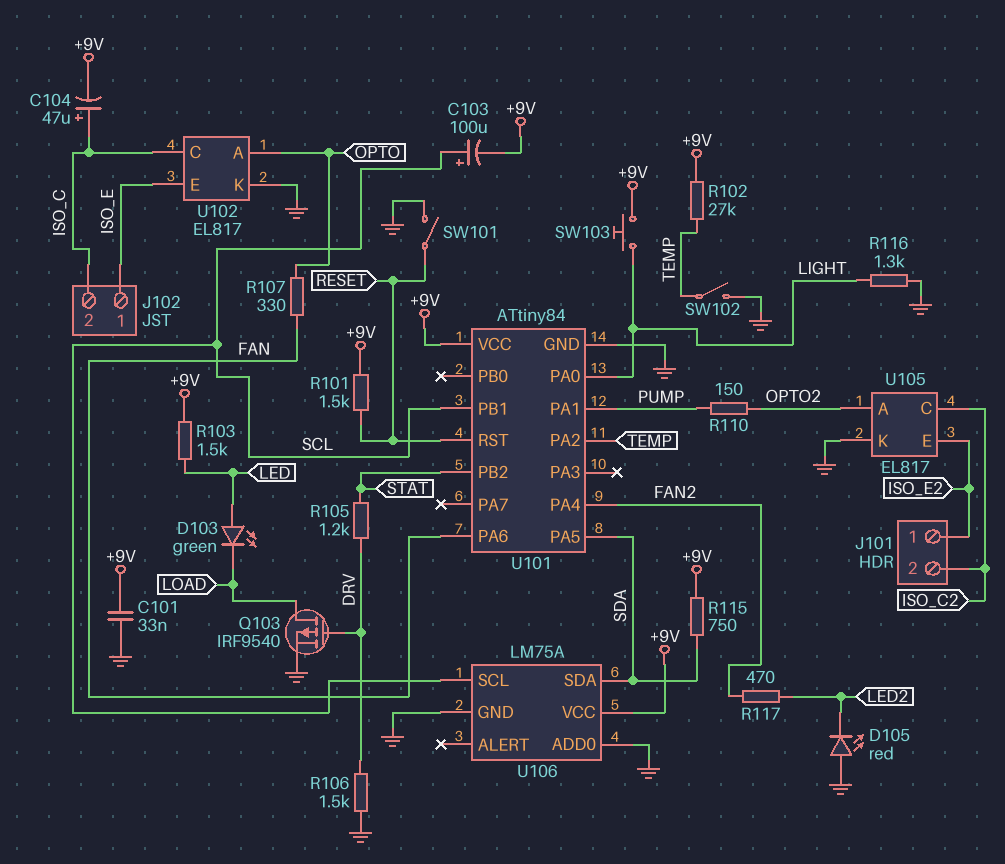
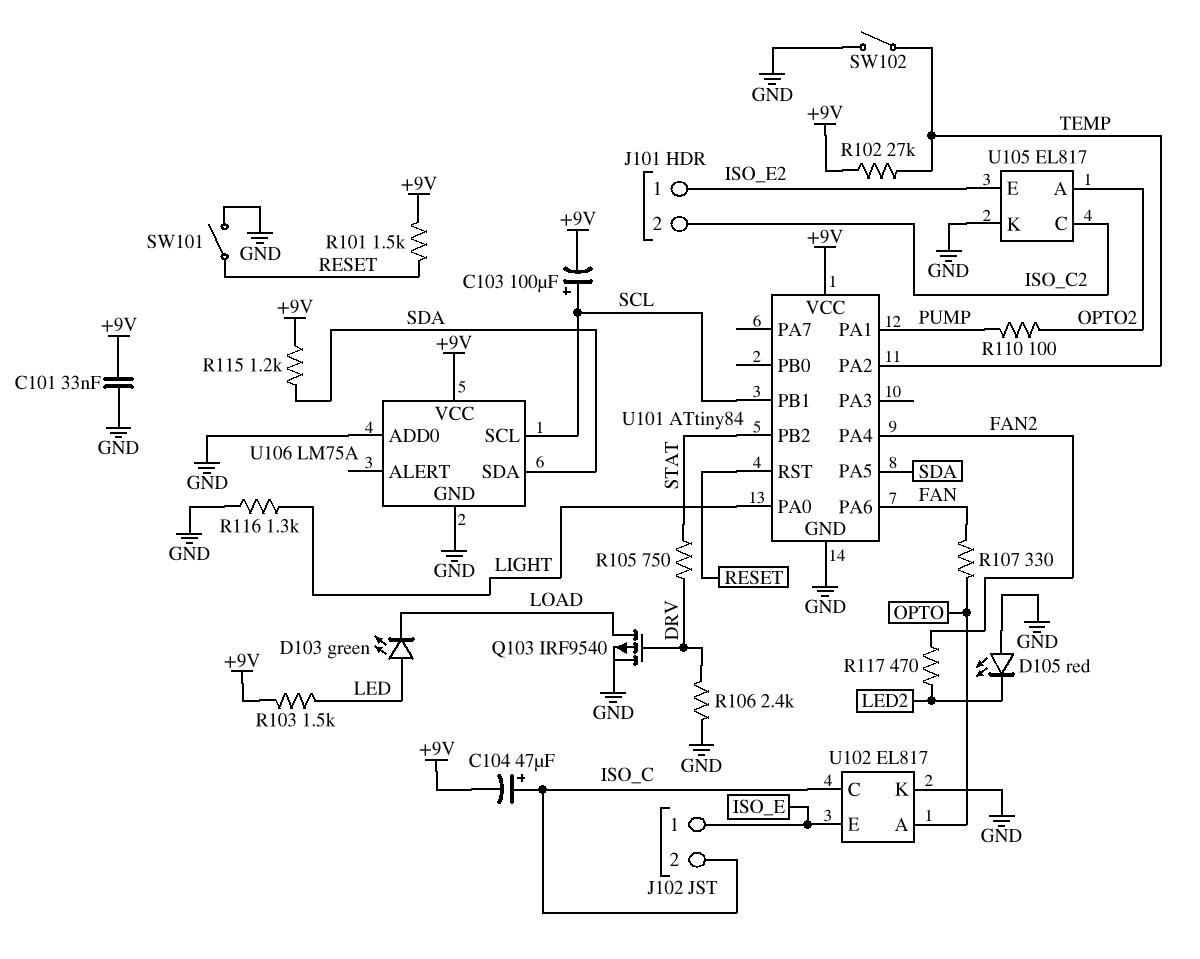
R105: 1.2k (DRV, STAT) -> 750 (DRV, STAT)
R106: 1.5k (DRV, GND) -> 2.4k (DRV, GND)
R110: 150 (OPTO2, PUMP) -> 100 (OPTO2, PUMP)
R115: 750 (+9V, SDA) -> 1.2k (+9V, SDA)
SW103: button (+9V, LIGHT) -> none

